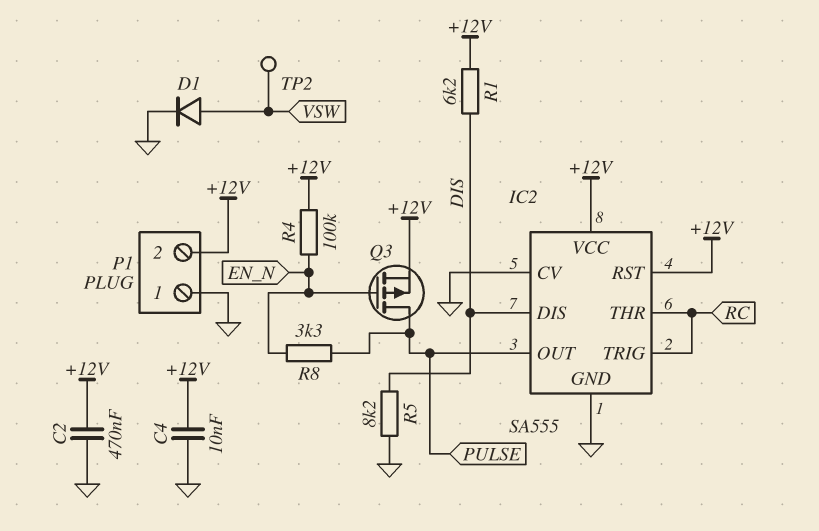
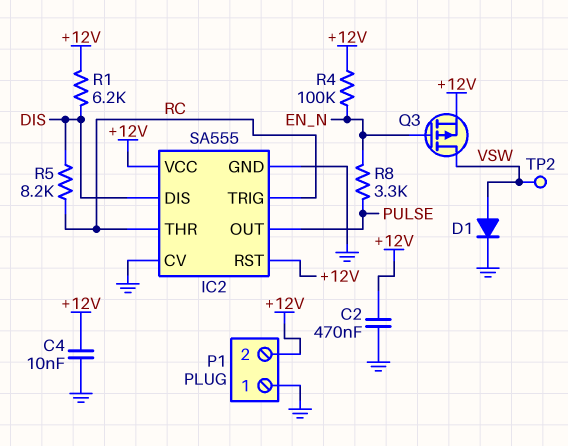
Q3: PMOS (G EN_N, D PULSE, S +12V) -> PMOS (G EN_N, D VSW, S +12V)
R5: 8.2k (DIS, GND) -> 8.2k (DIS, RC)

